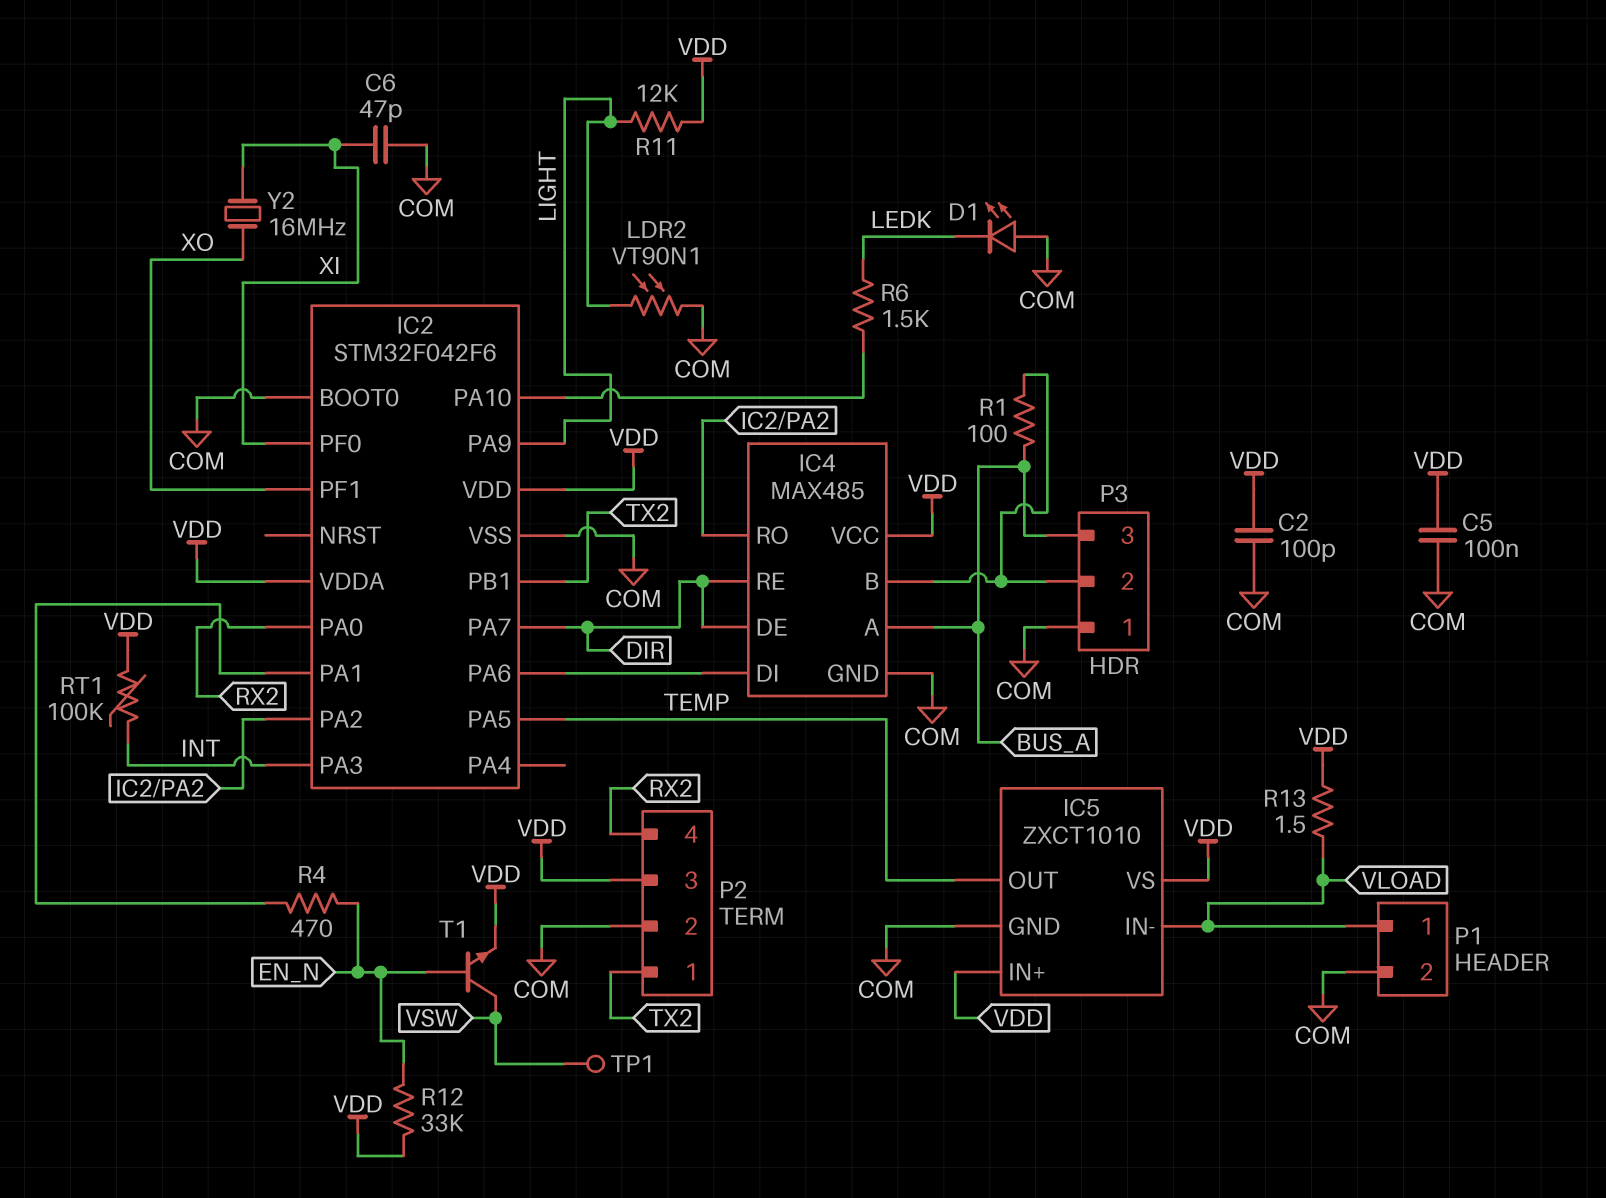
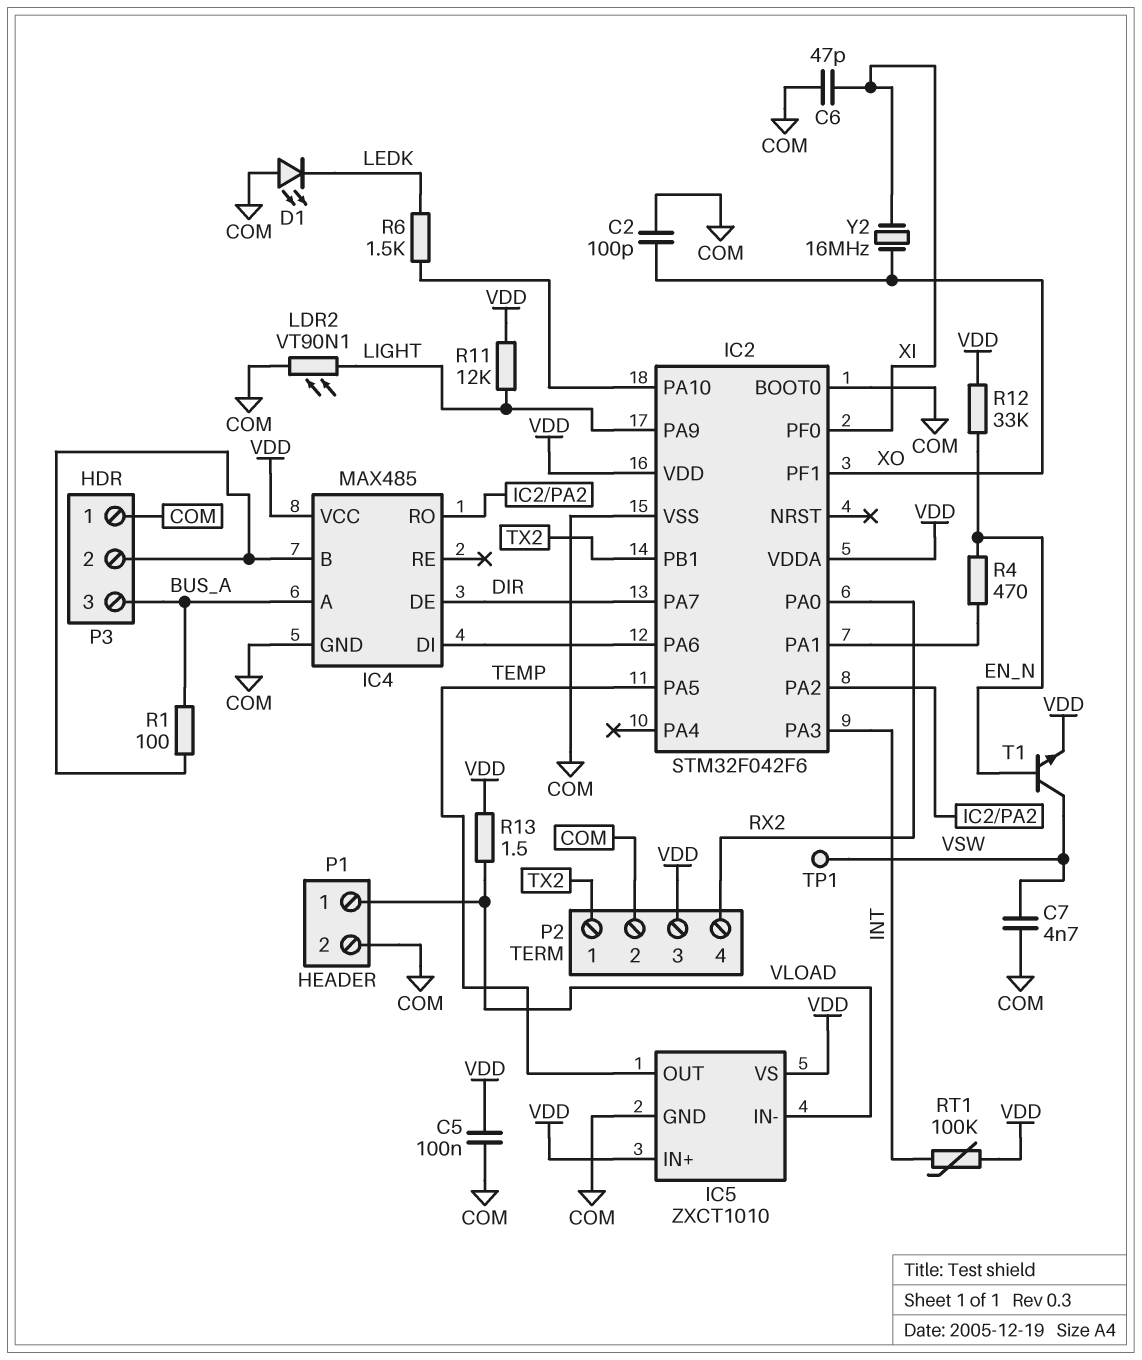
C2: 100pF (COM, VDD) -> 100pF (COM, XO)
C7: none -> 4.7nF (COM, VSW)
IC4 pin RE: DIR -> none

